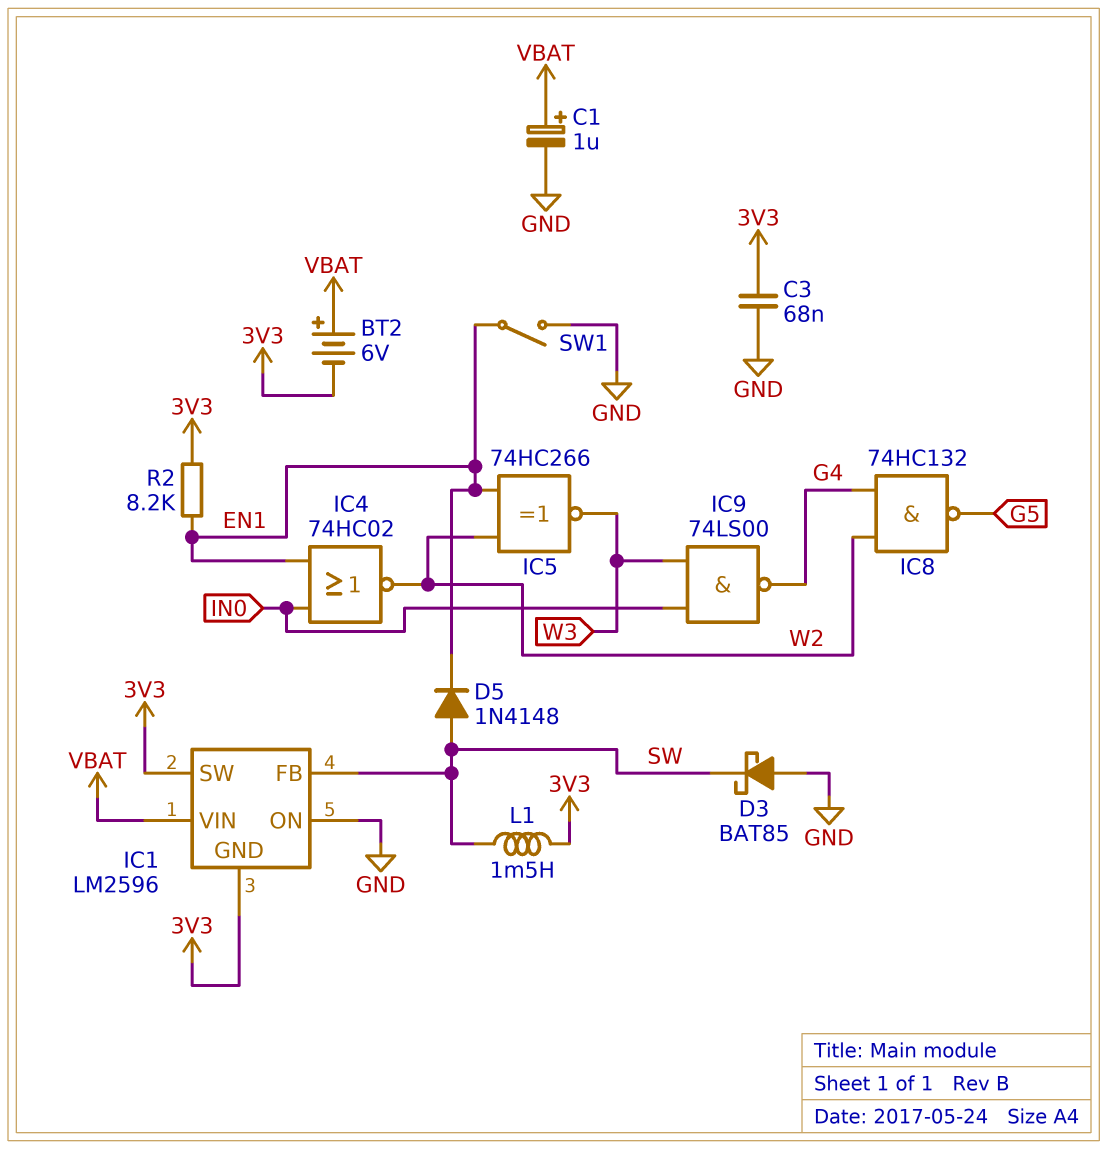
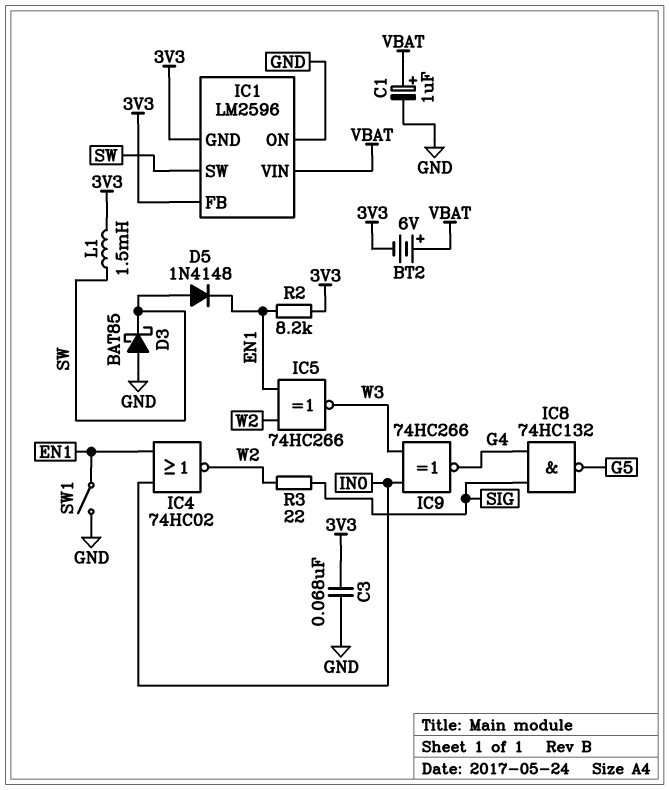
IC1 pin FB: SW -> 3V3
IC1 pin SW: 3V3 -> SW
IC8: NAND 74HC132 (in G4, in W2, out G5) -> NAND 74HC132 (in G4, in SIG, out G5)
IC9: NAND 74LS00 (in IN0, in W3, out G4) -> XNOR 74HC266 (in IN0, in W3, out G4)
R3: none -> 22 (SIG, W2)

